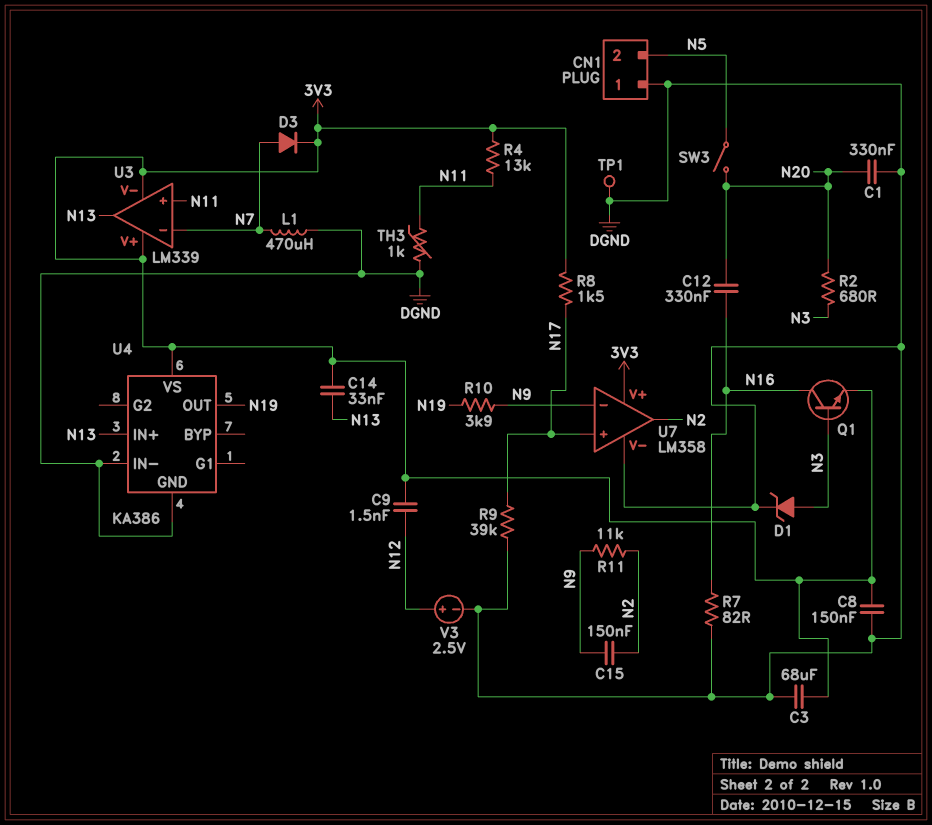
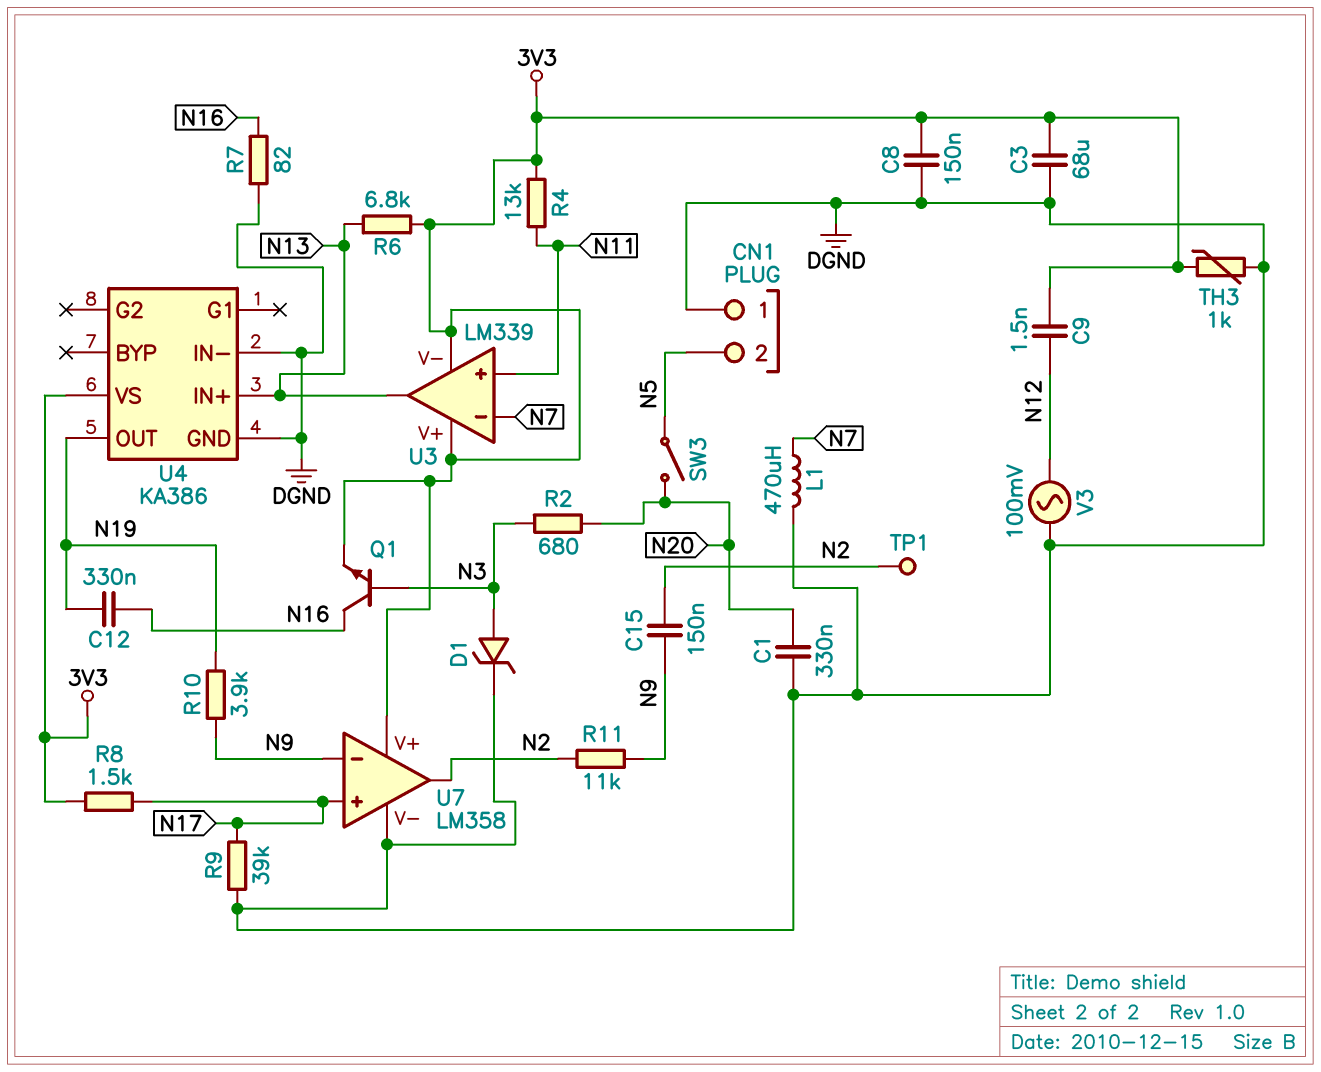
C12: 330nF (N16, N20) -> 330nF (N16, N19)
C14: 33nF (3V3, N13) -> none
D3: diode (A N7, K 3V3) -> none
R6: none -> 6.8k (3V3, N13)
TH3: 1k (DGND, N11) -> 1k (3V3, DGND)
TP1: test point (DGND) -> test point (N2)
V3: 2.5V (plus N12, minus DGND) -> AC 100mV (DGND, N12)

